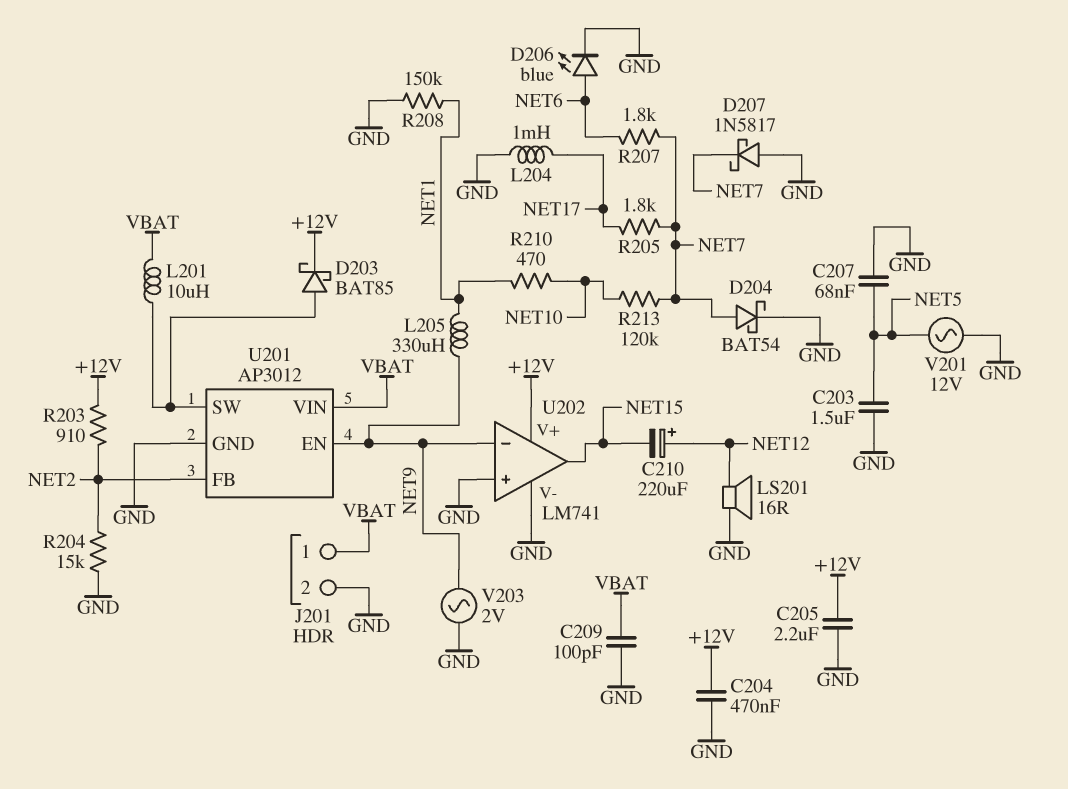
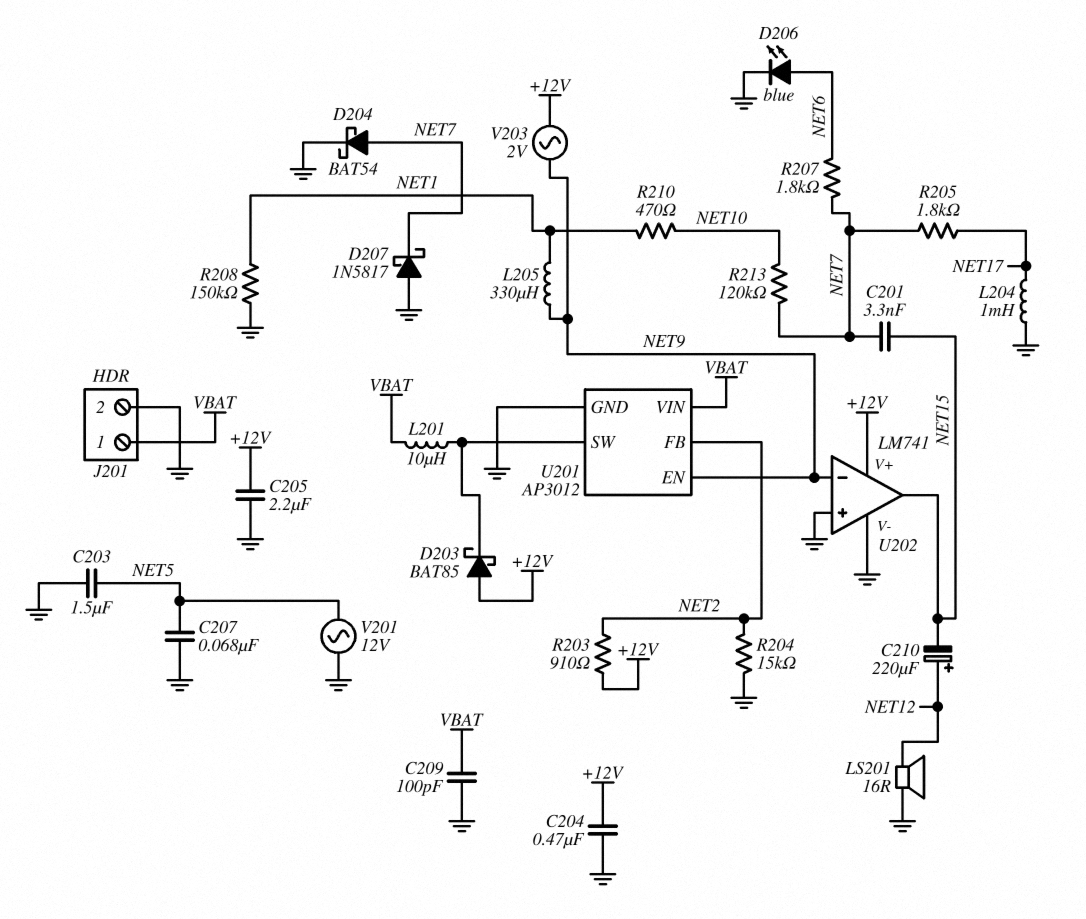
C201: none -> 3.3nF (NET7, NET15)
D203: schottky BAT85 (A U201/SW, K +12V) -> schottky BAT85 (A +12V, K U201/SW)
V203: AC 2V (GND, NET9) -> AC 2V (+12V, NET9)

